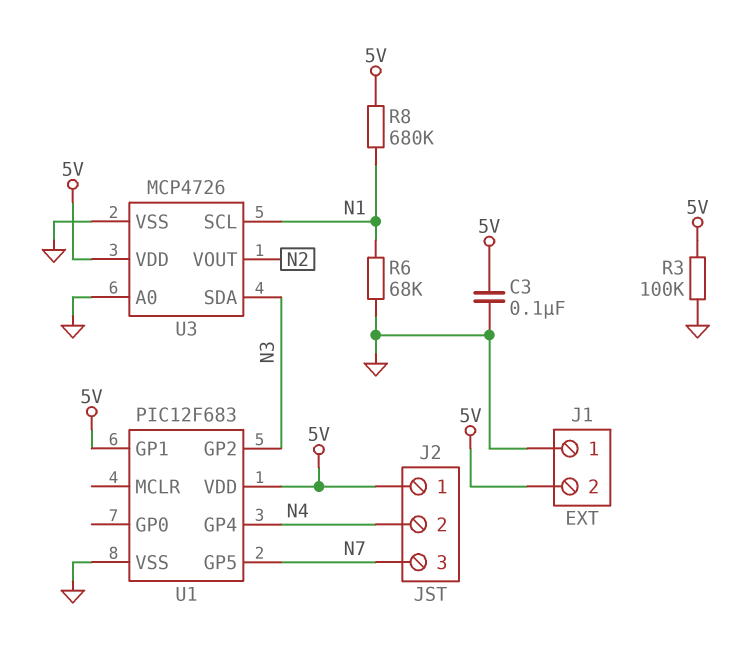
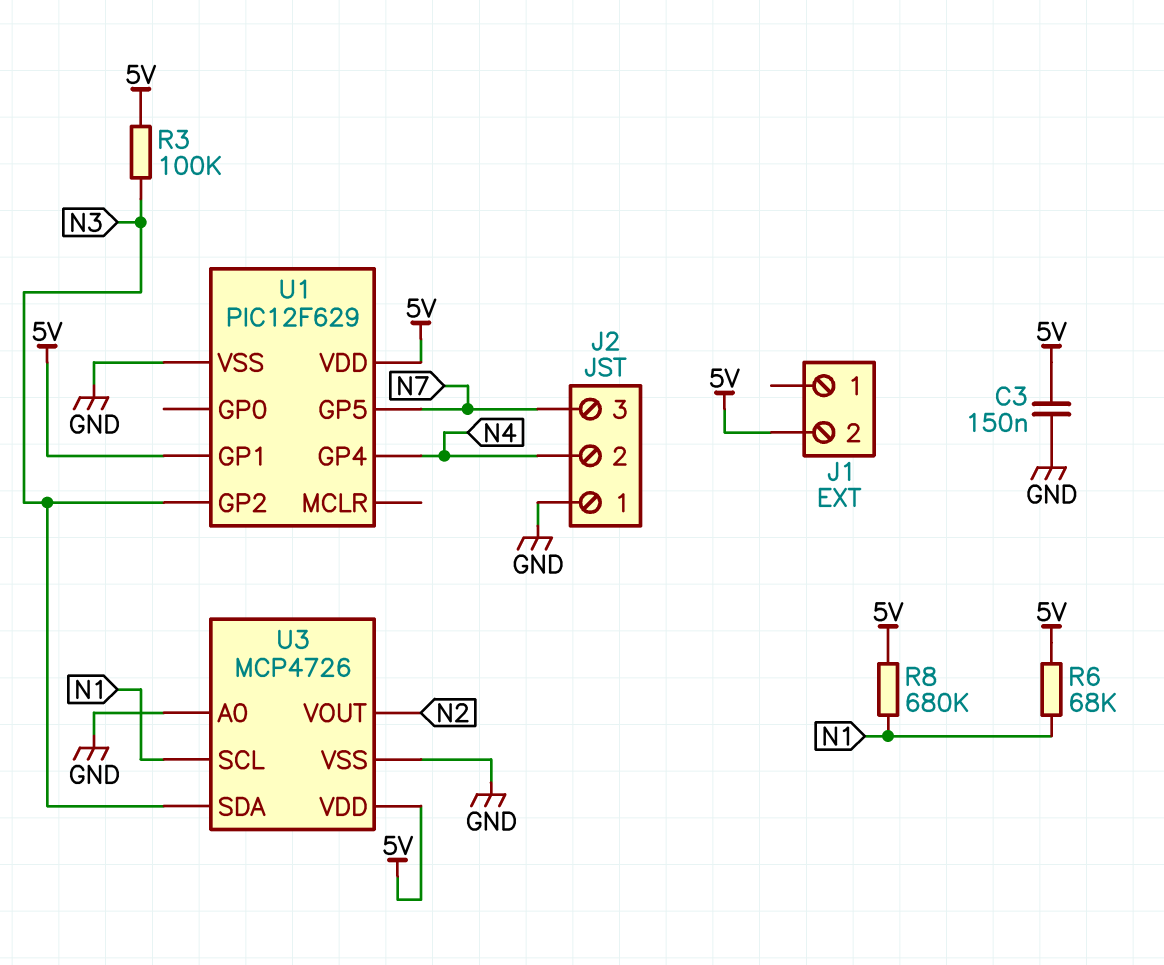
C3: 100nF (5V, GND) -> 150nF (5V, GND)
J1 pin 1: GND -> none
J2 pin 1: 5V -> GND
R3: 100k (5V, GND) -> 100k (5V, N3)
R6: 68k (GND, N1) -> 68k (5V, N1)
U1: PIC12F683 -> PIC12F629

